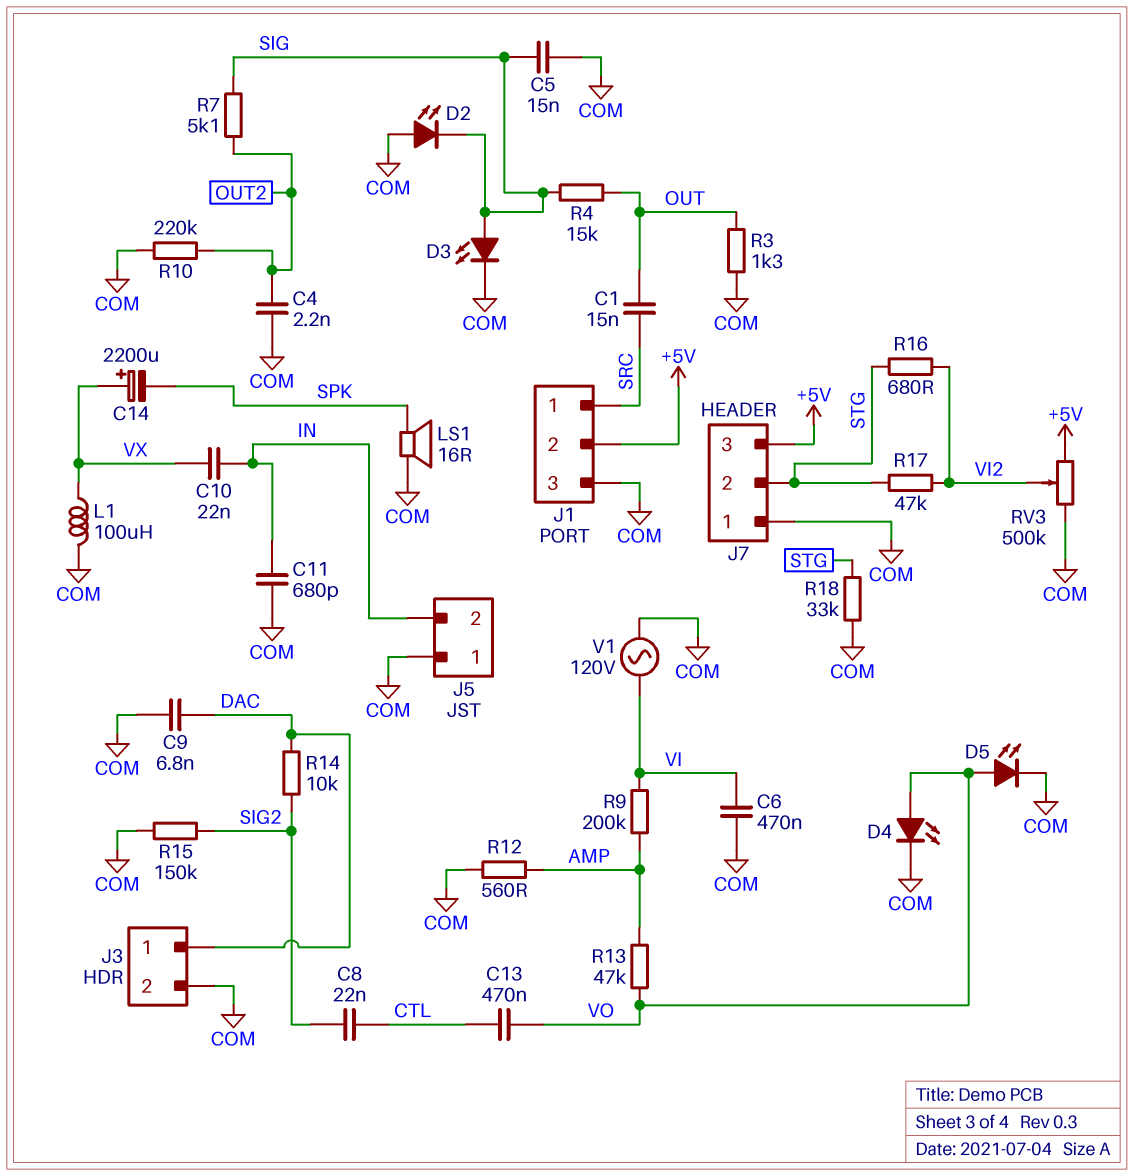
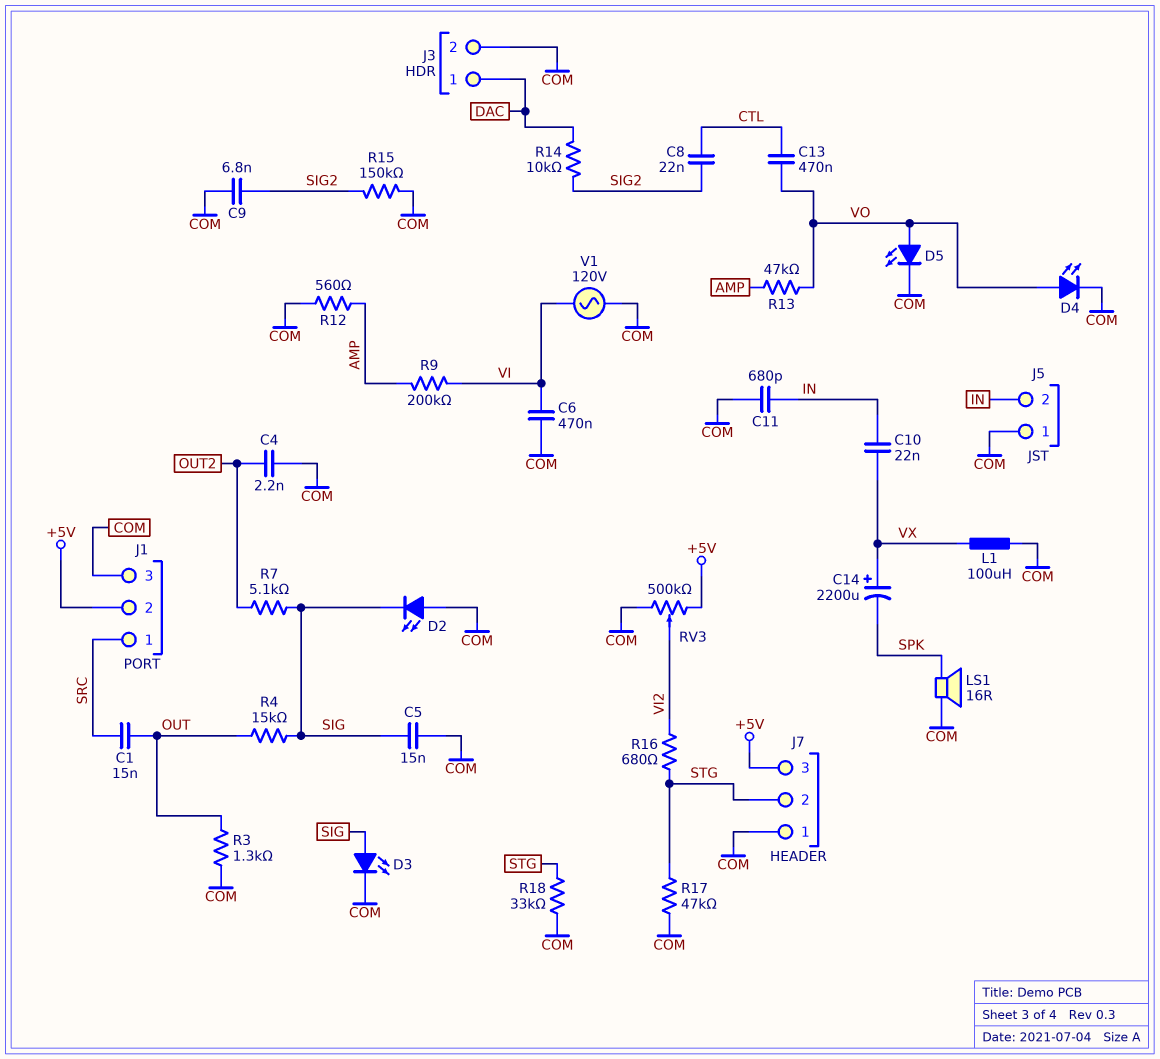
C9: 6.8nF (COM, DAC) -> 6.8nF (COM, SIG2)
R10: 220k (COM, OUT2) -> none
R17: 47k (STG, VI2) -> 47k (COM, STG)

